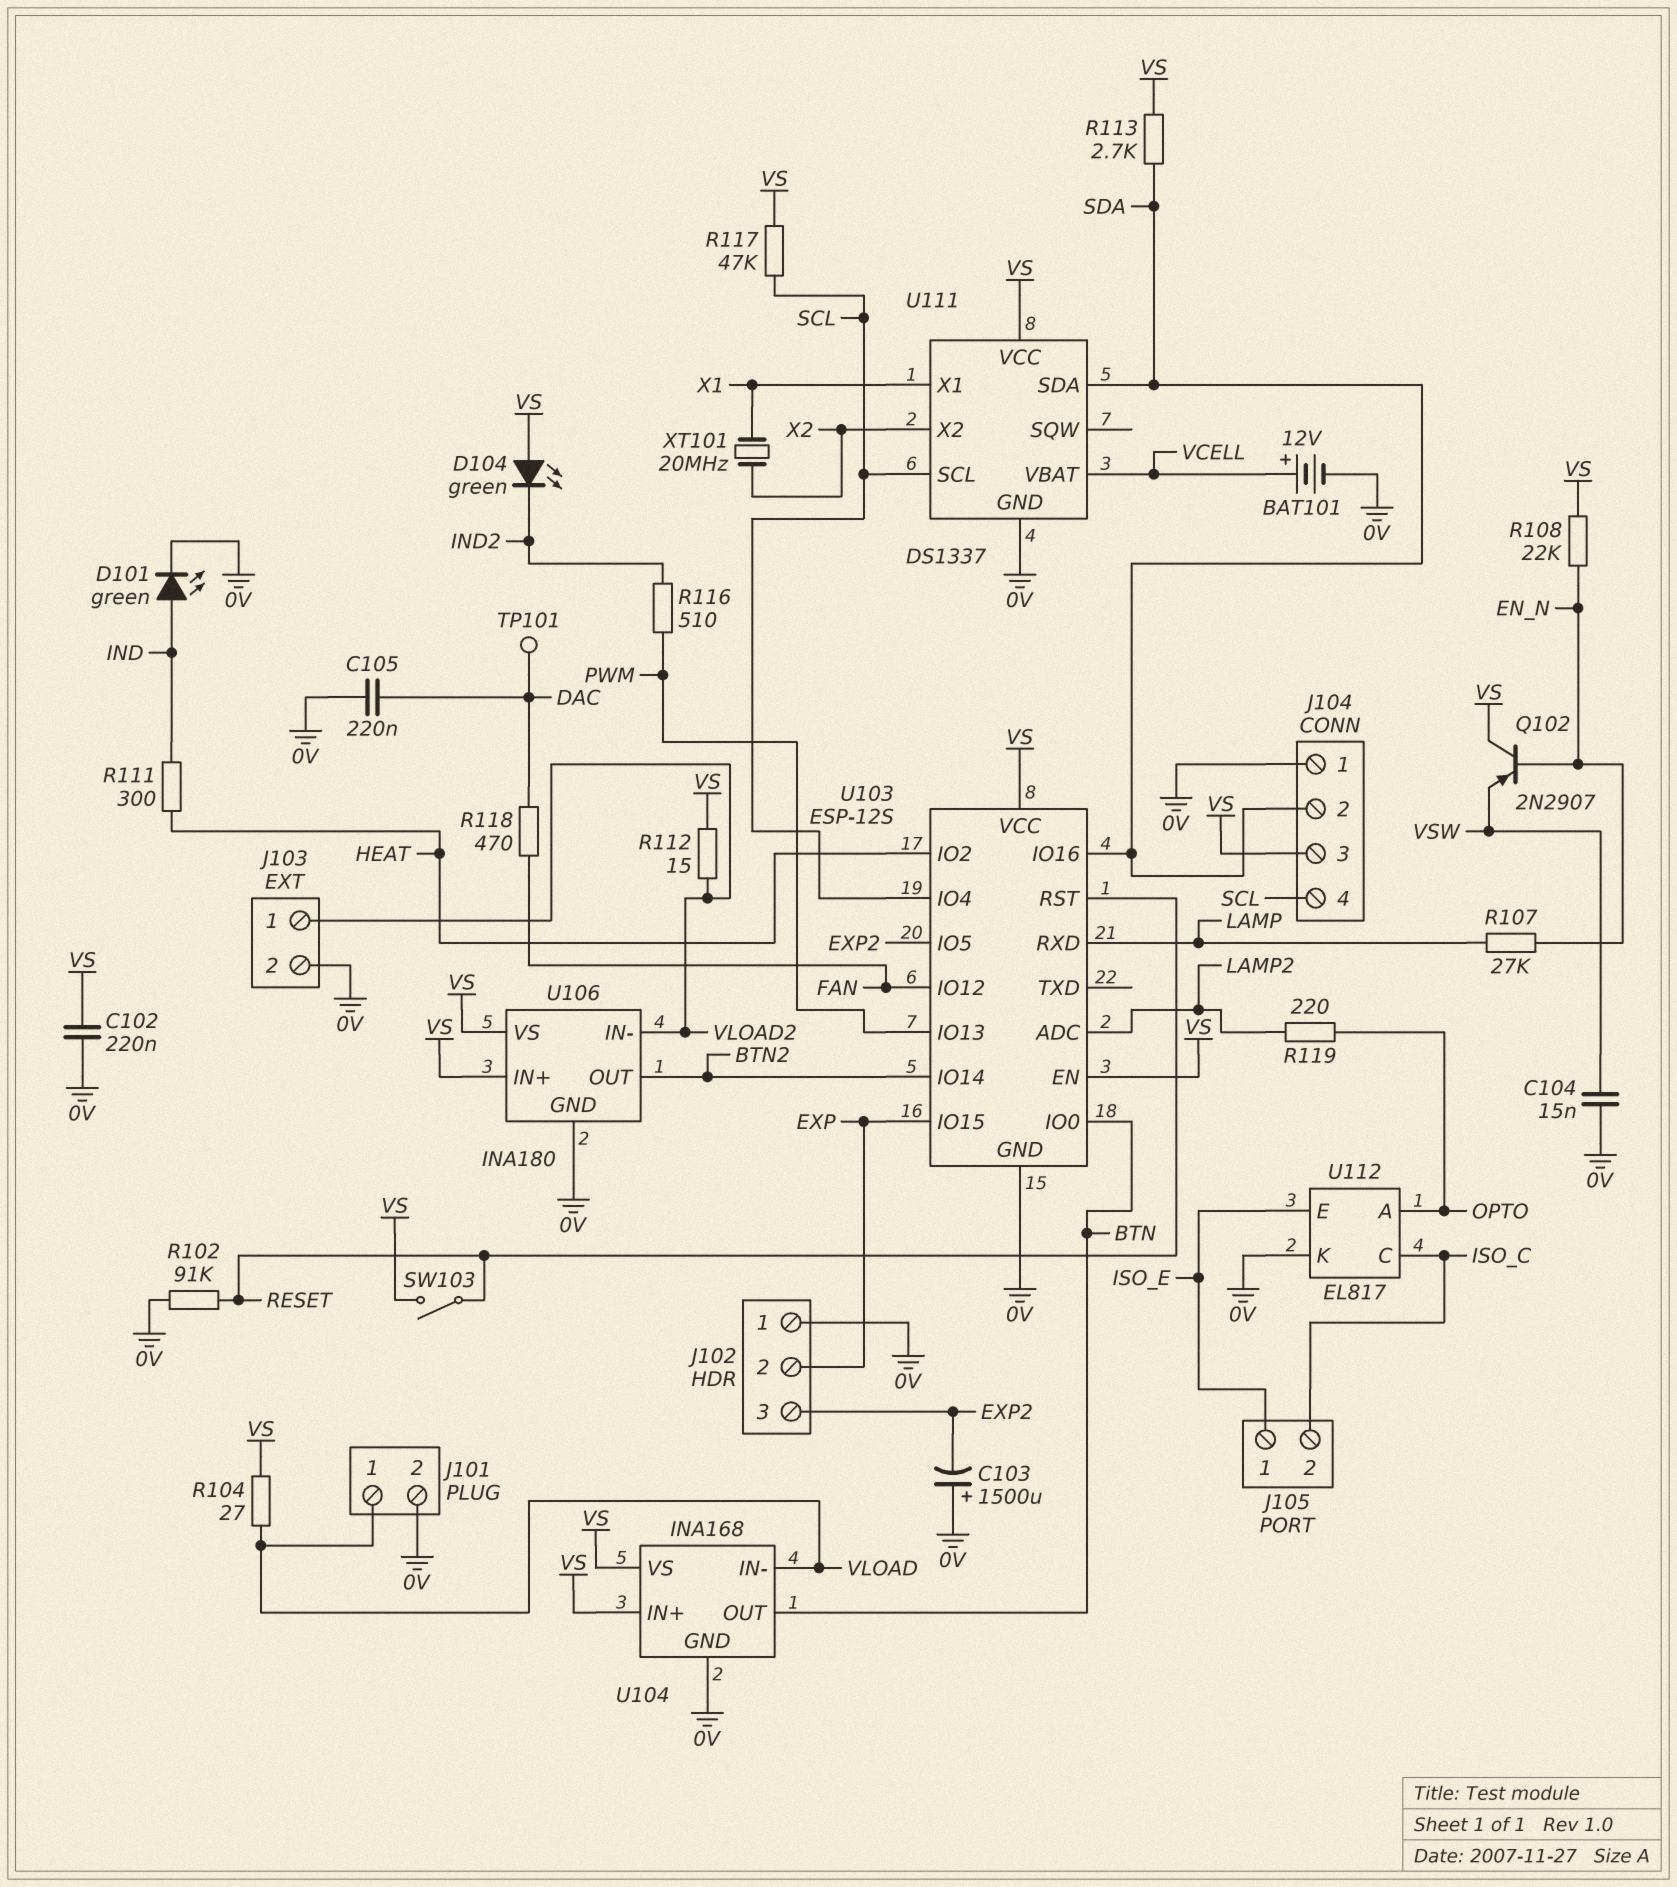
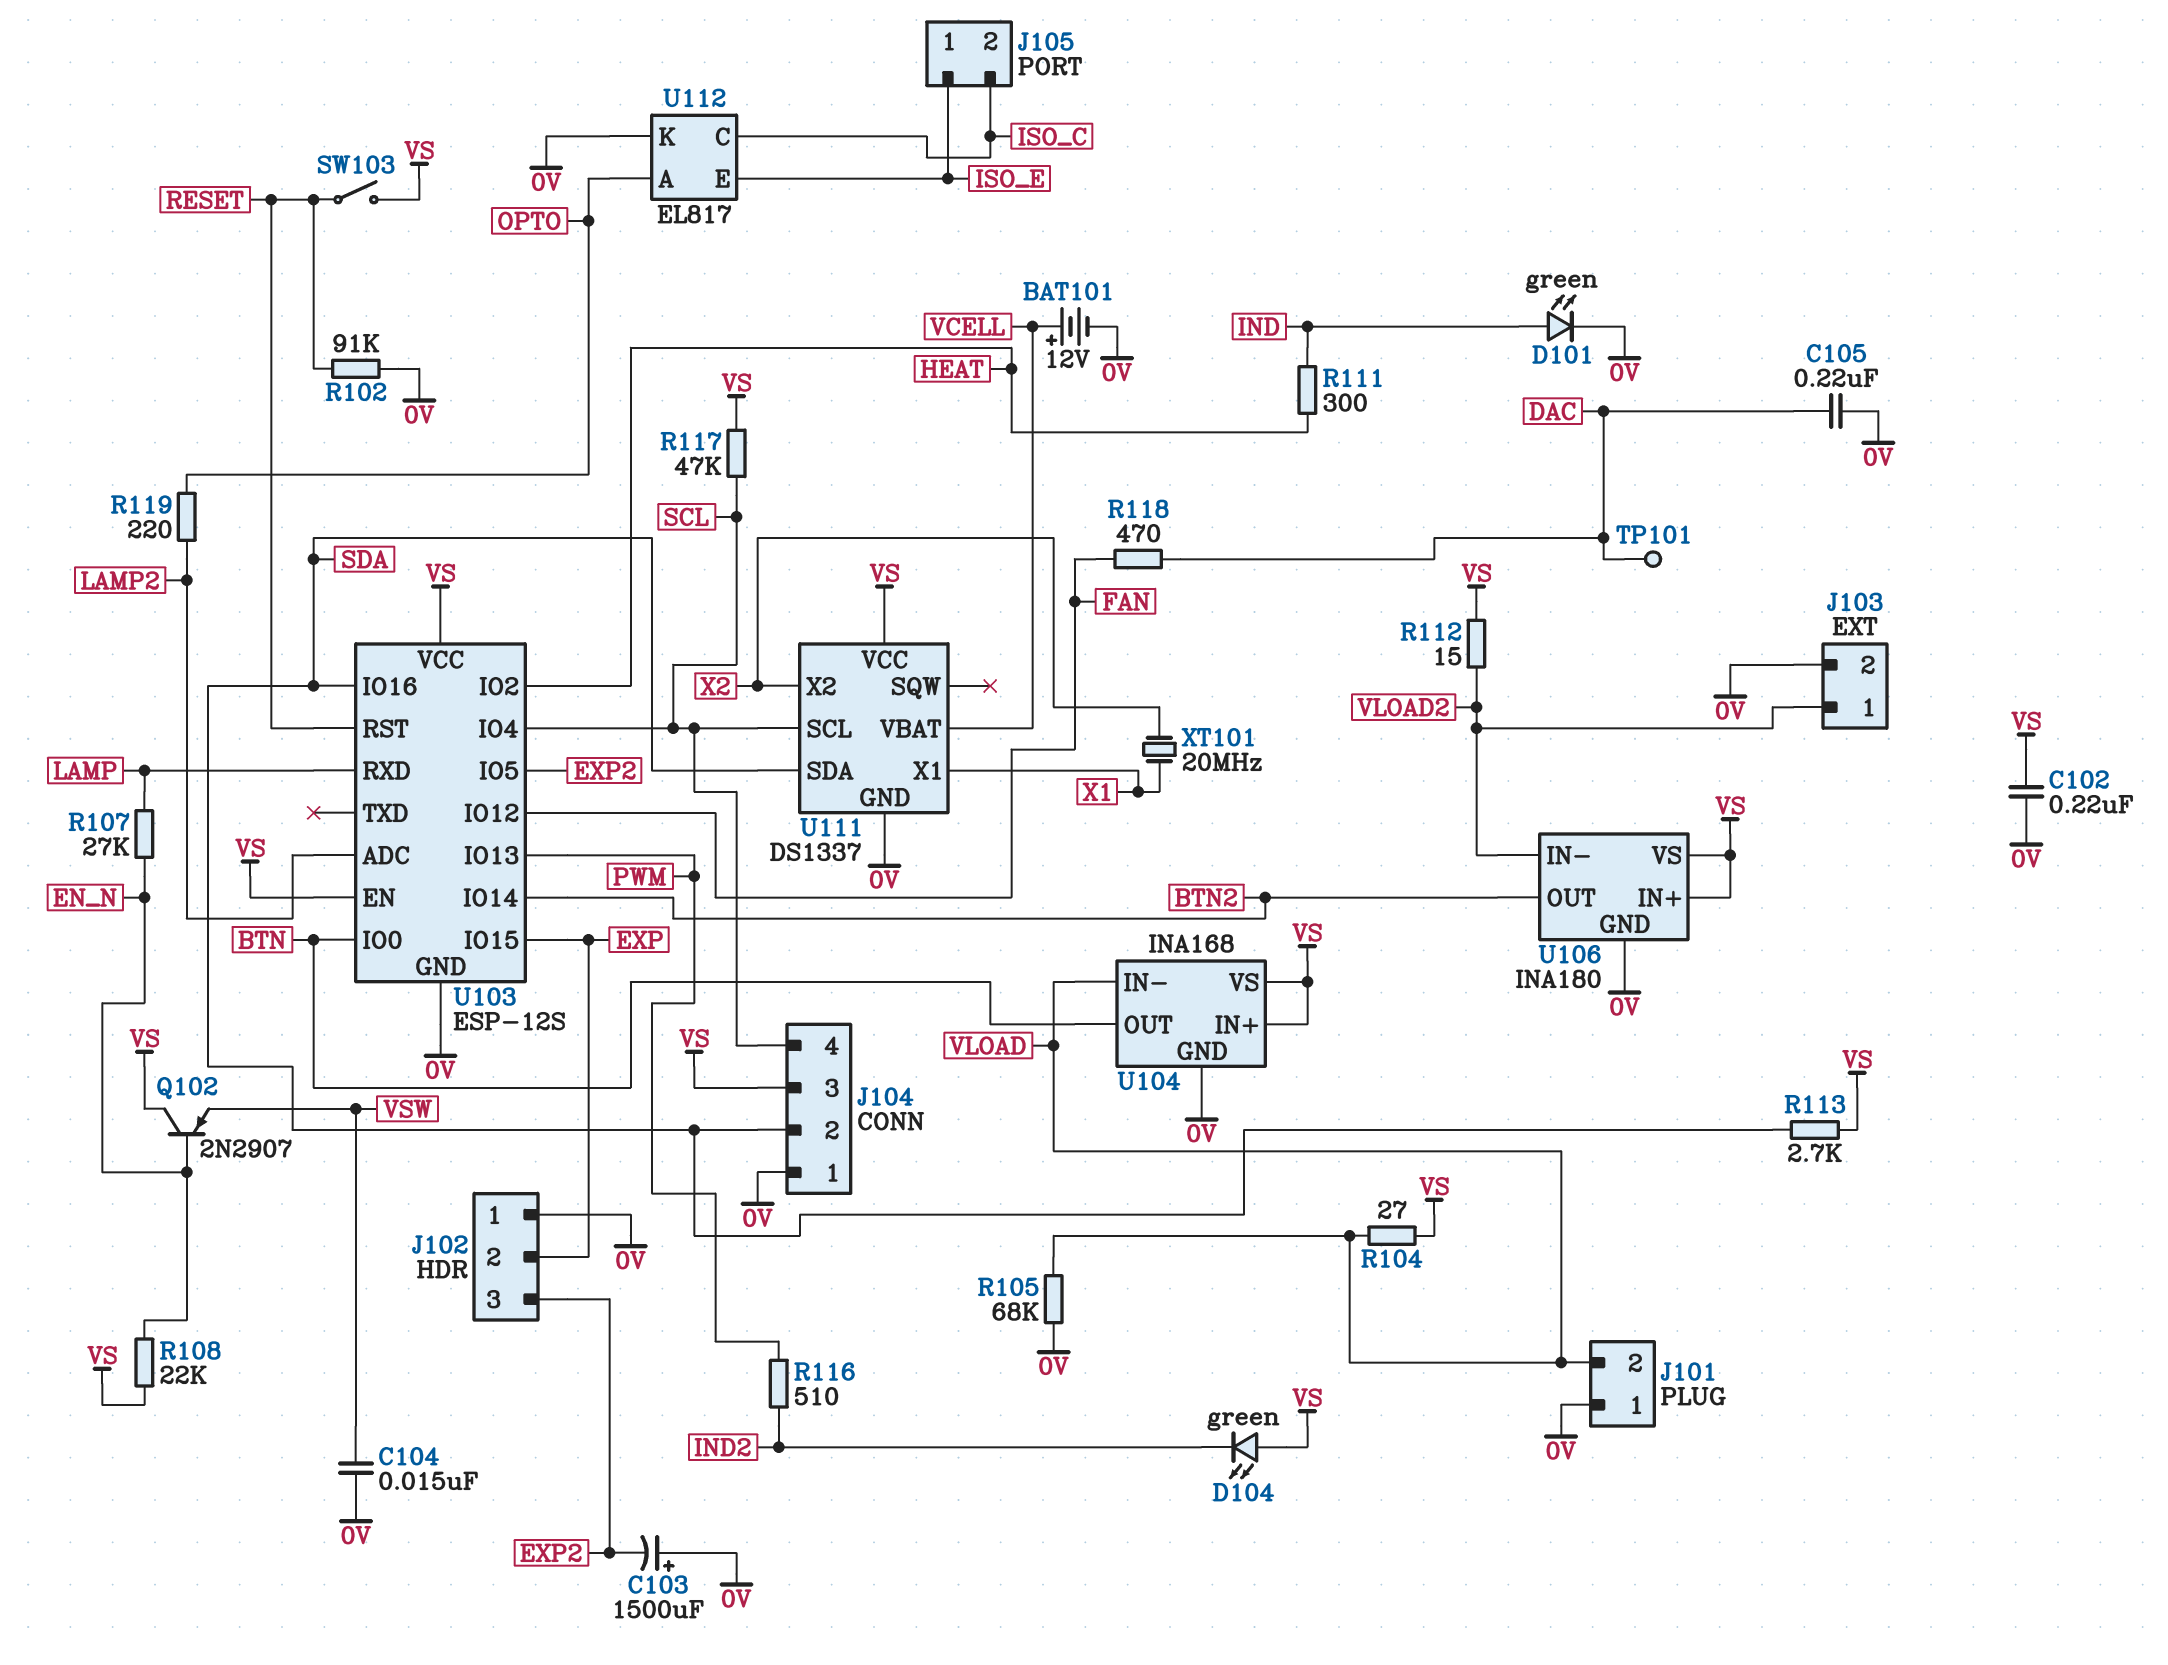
J101 pin 1: VLOAD -> 0V
J101 pin 2: 0V -> VLOAD
R105: none -> 68k (0V, VLOAD)

